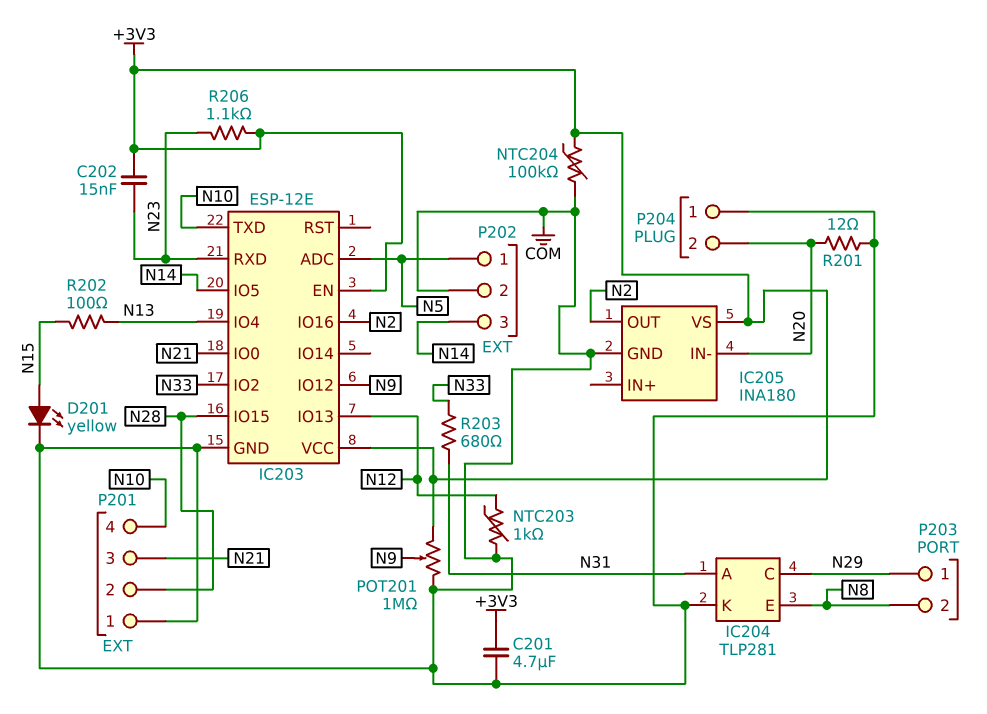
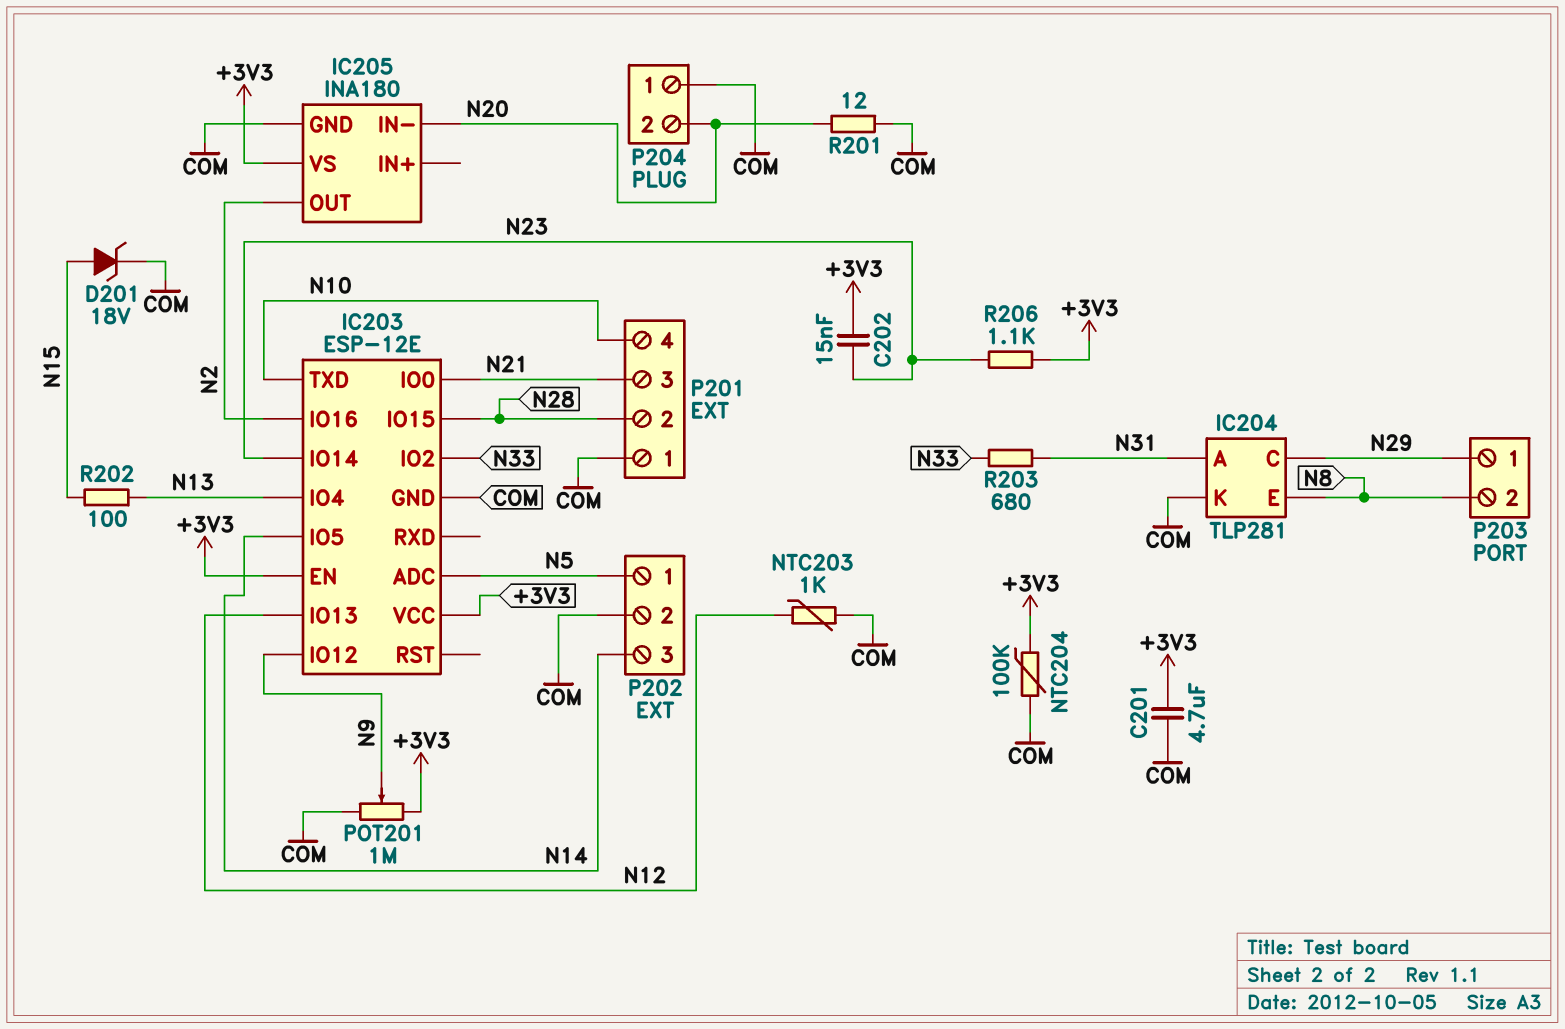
D201: LED yellow (A N15, K COM) -> zener 18V (A N15, K COM)
IC203 pin IO14: none -> N23
IC203 pin RXD: N23 -> none

